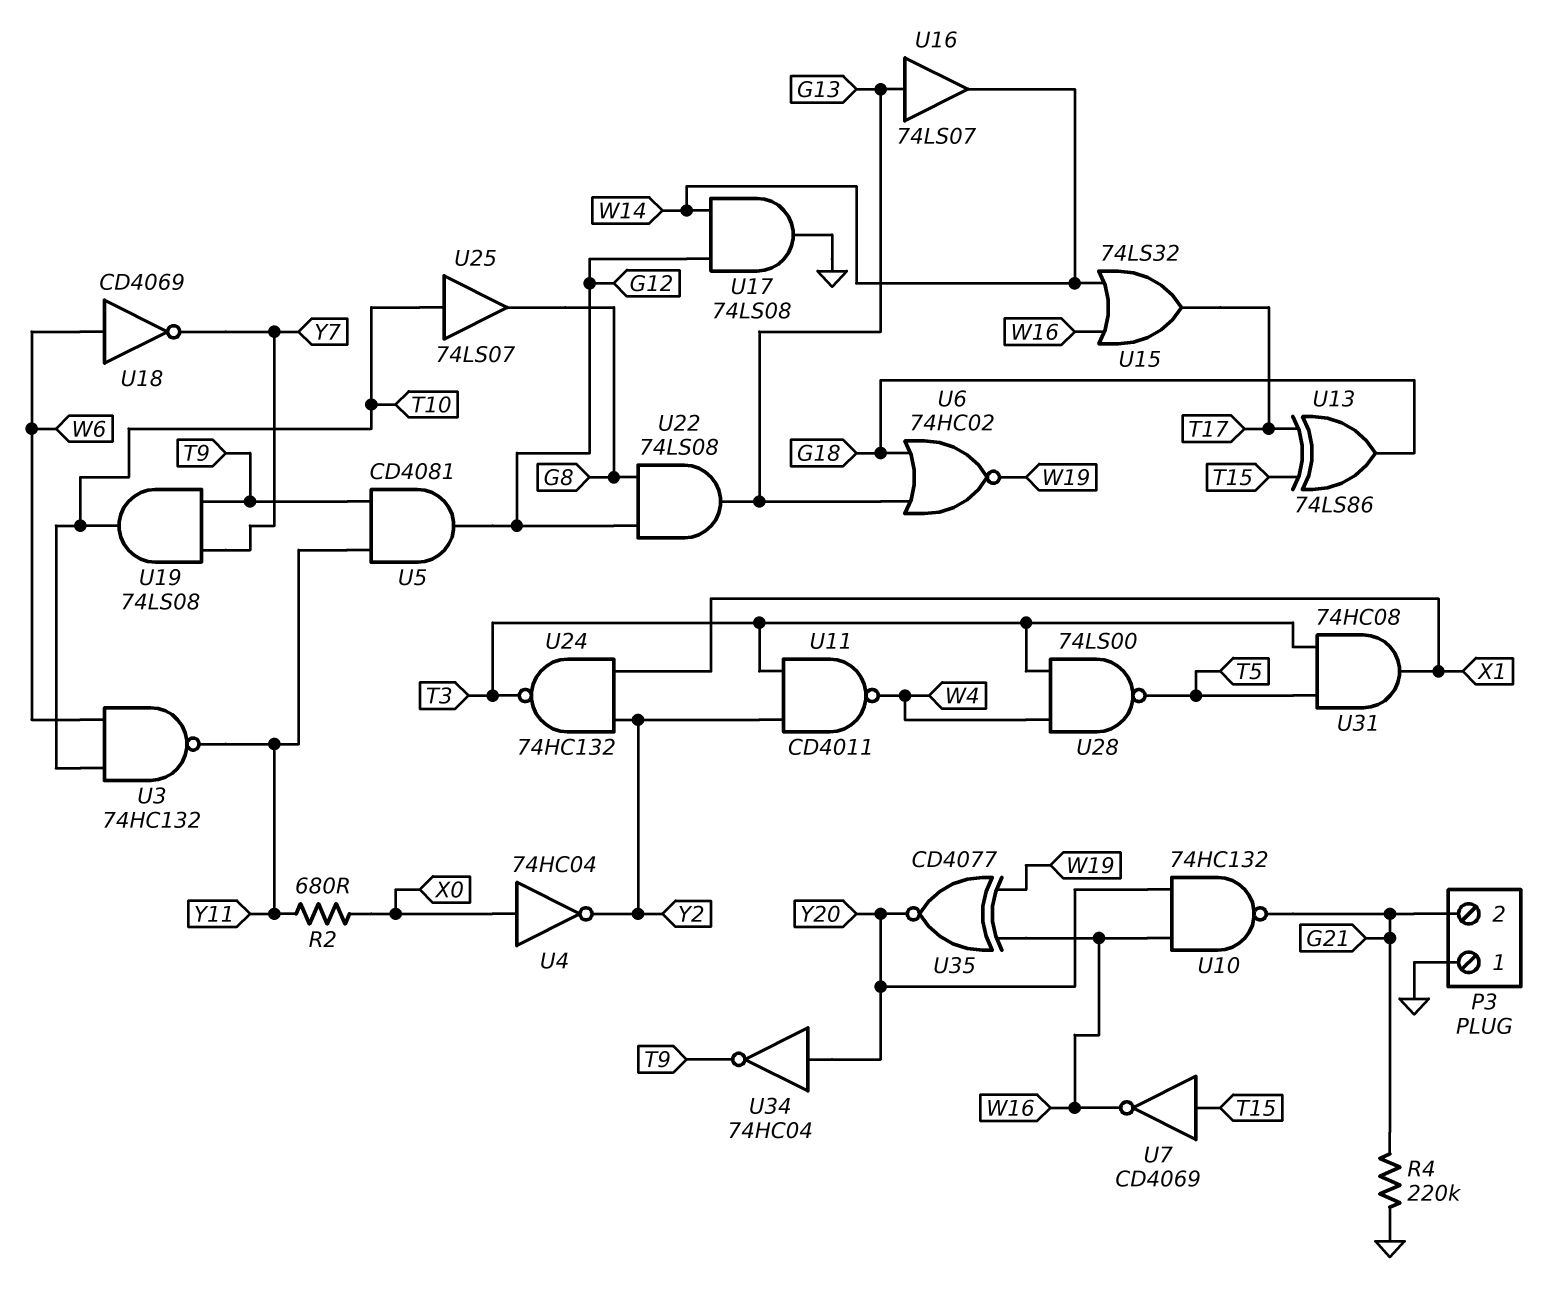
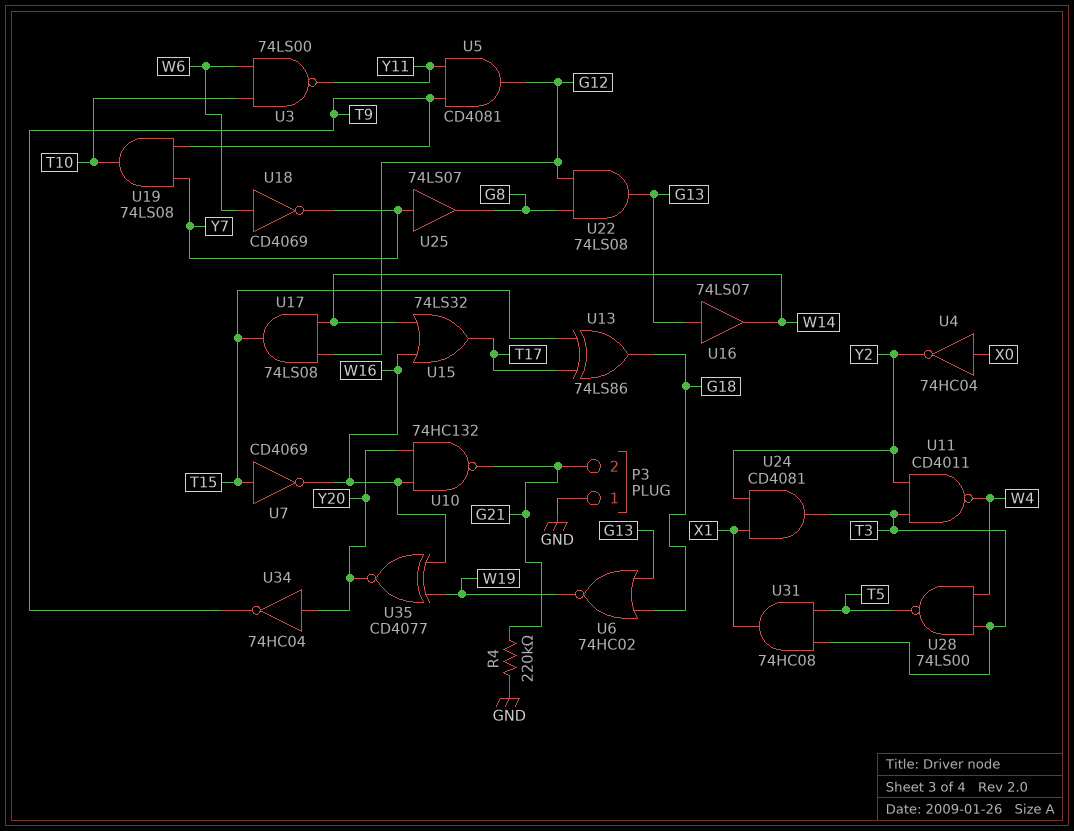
R2: 680 (X0, Y11) -> none
U3: NAND 74HC132 (in T10, in W6, out Y11) -> NAND 74LS00 (in T10, in W6, out Y11)
U17: AND 74LS08 (in G12, in W14, out GND) -> AND 74LS08 (in G12, in W14, out T15)
U24: NAND 74HC132 (in X1, in Y2, out T3) -> AND CD4081 (in X1, in Y2, out T3)
U25: buffer 74LS07 (in T10, out G8) -> buffer 74LS07 (in Y7, out G8)

